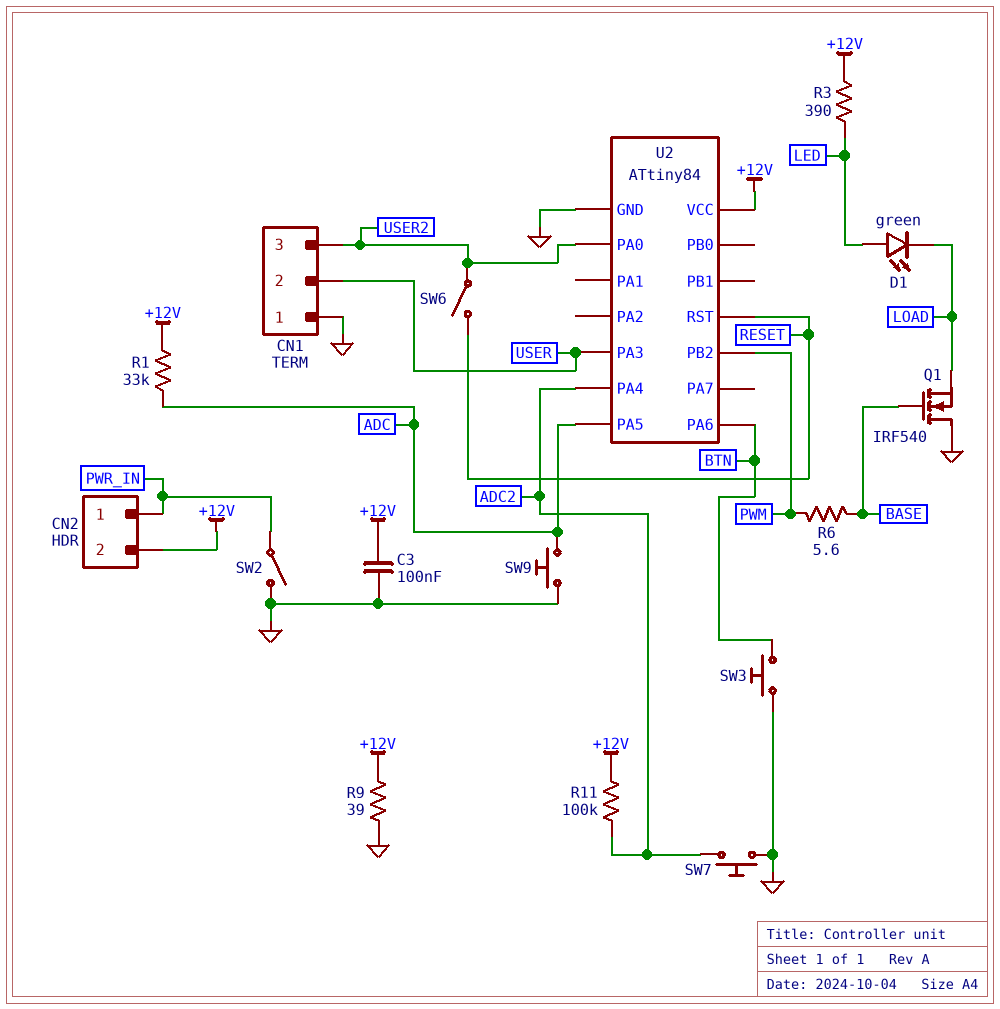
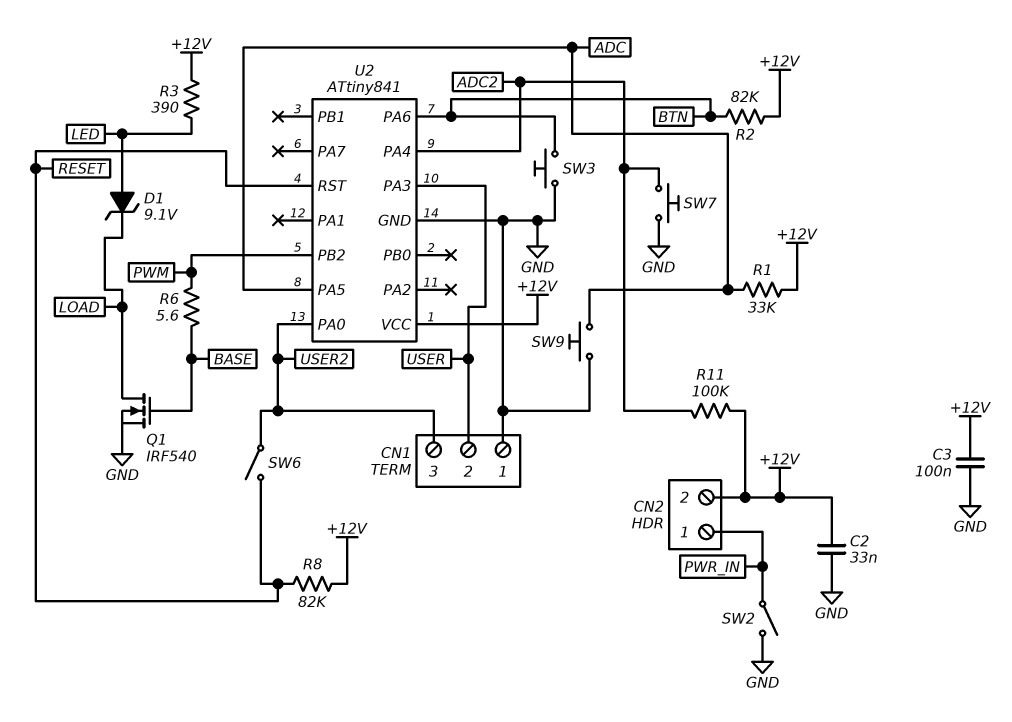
C2: none -> 33nF (+12V, GND)
D1: LED green (A LED, K LOAD) -> zener 9.1V (A LED, K LOAD)
Q1: NMOS IRF540 (G BASE, D GND, S LOAD) -> NMOS IRF540 (G BASE, D LOAD, S GND)
R2: none -> 82k (+12V, BTN)
R8: none -> 82k (+12V, RESET)
R9: 39 (+12V, GND) -> none
U2: ATtiny84 -> ATtiny841

